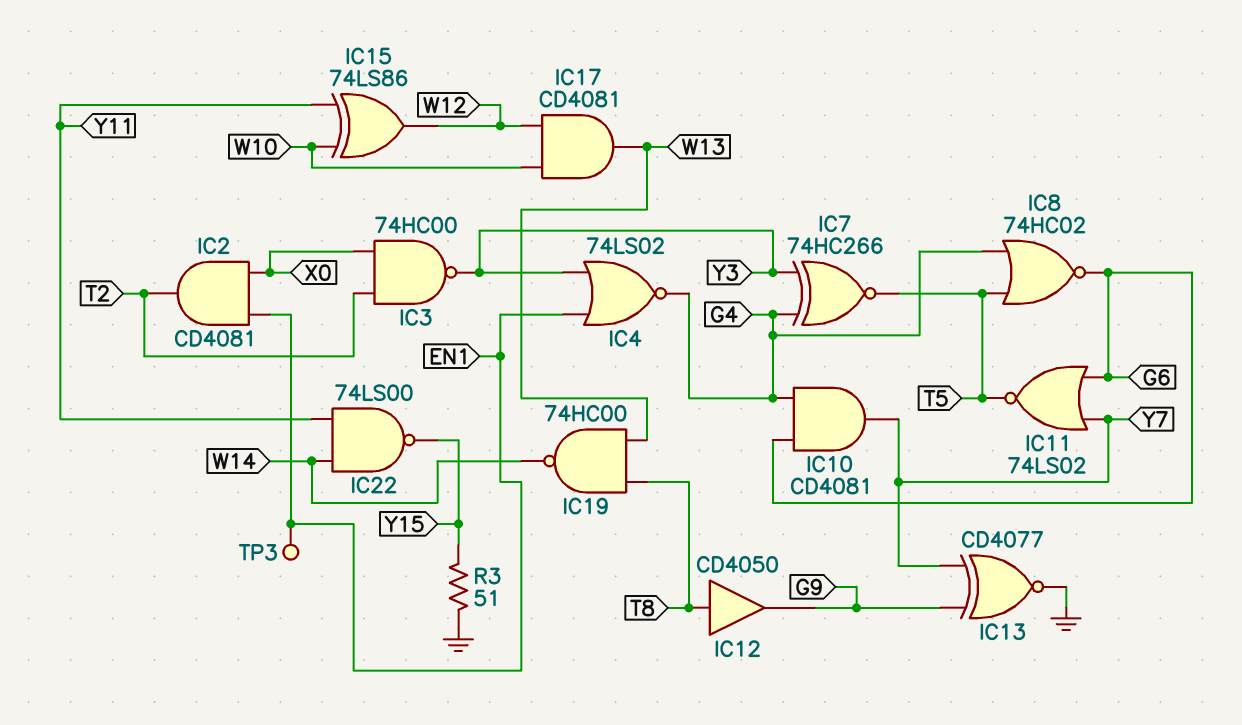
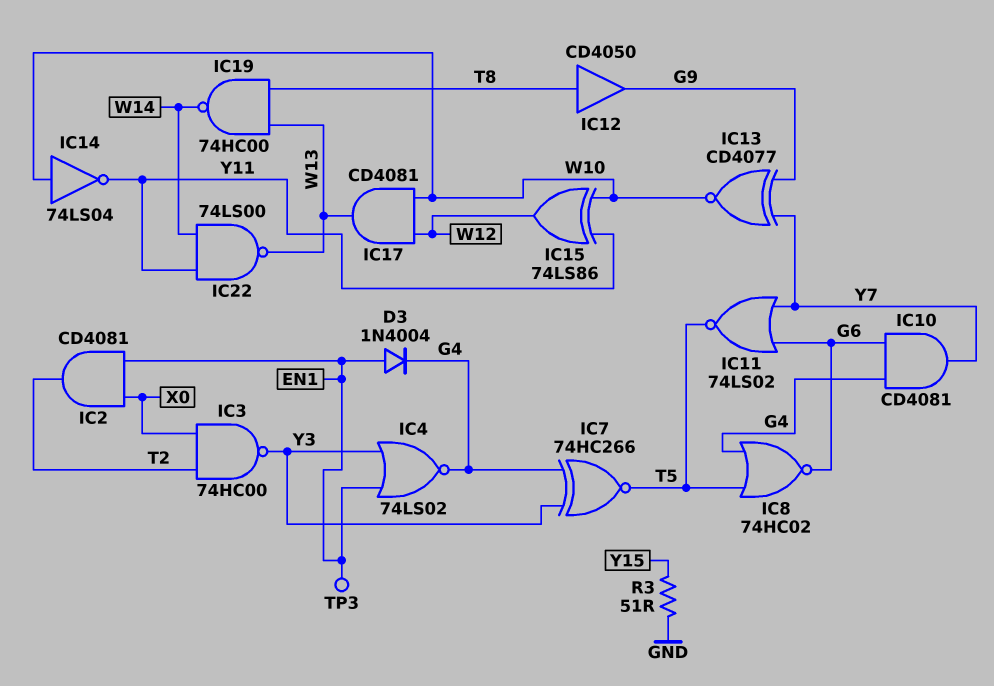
D3: none -> diode 1N4004 (A EN1, K G4)
IC13: XNOR CD4077 (in G9, in Y7, out GND) -> XNOR CD4077 (in G9, in Y7, out W10)
IC14: none -> NOT 74LS04 (in W10, out Y11)
IC22: NAND 74LS00 (in W14, in Y11, out Y15) -> NAND 74LS00 (in W14, in Y11, out W13)

